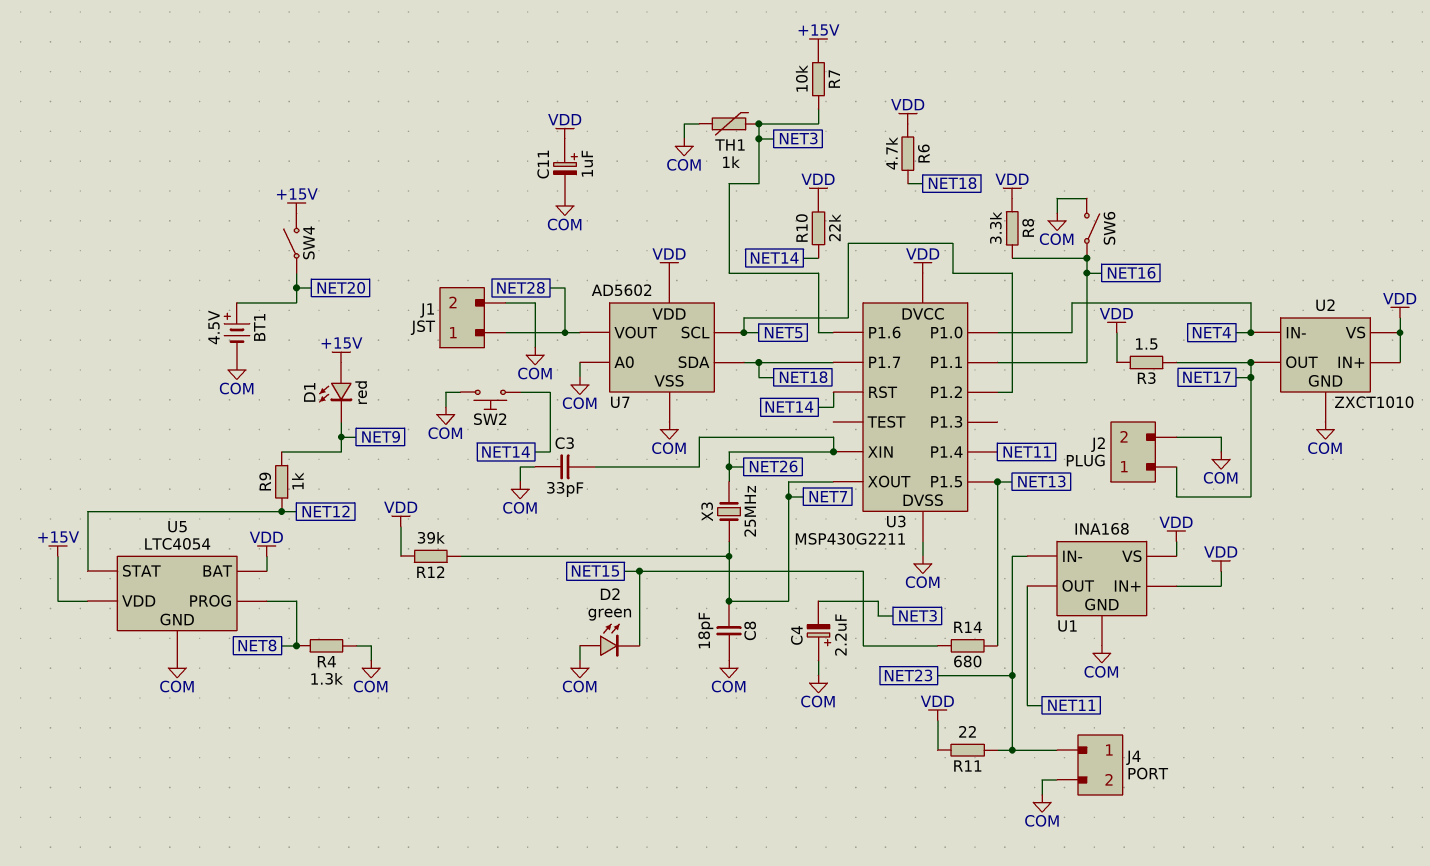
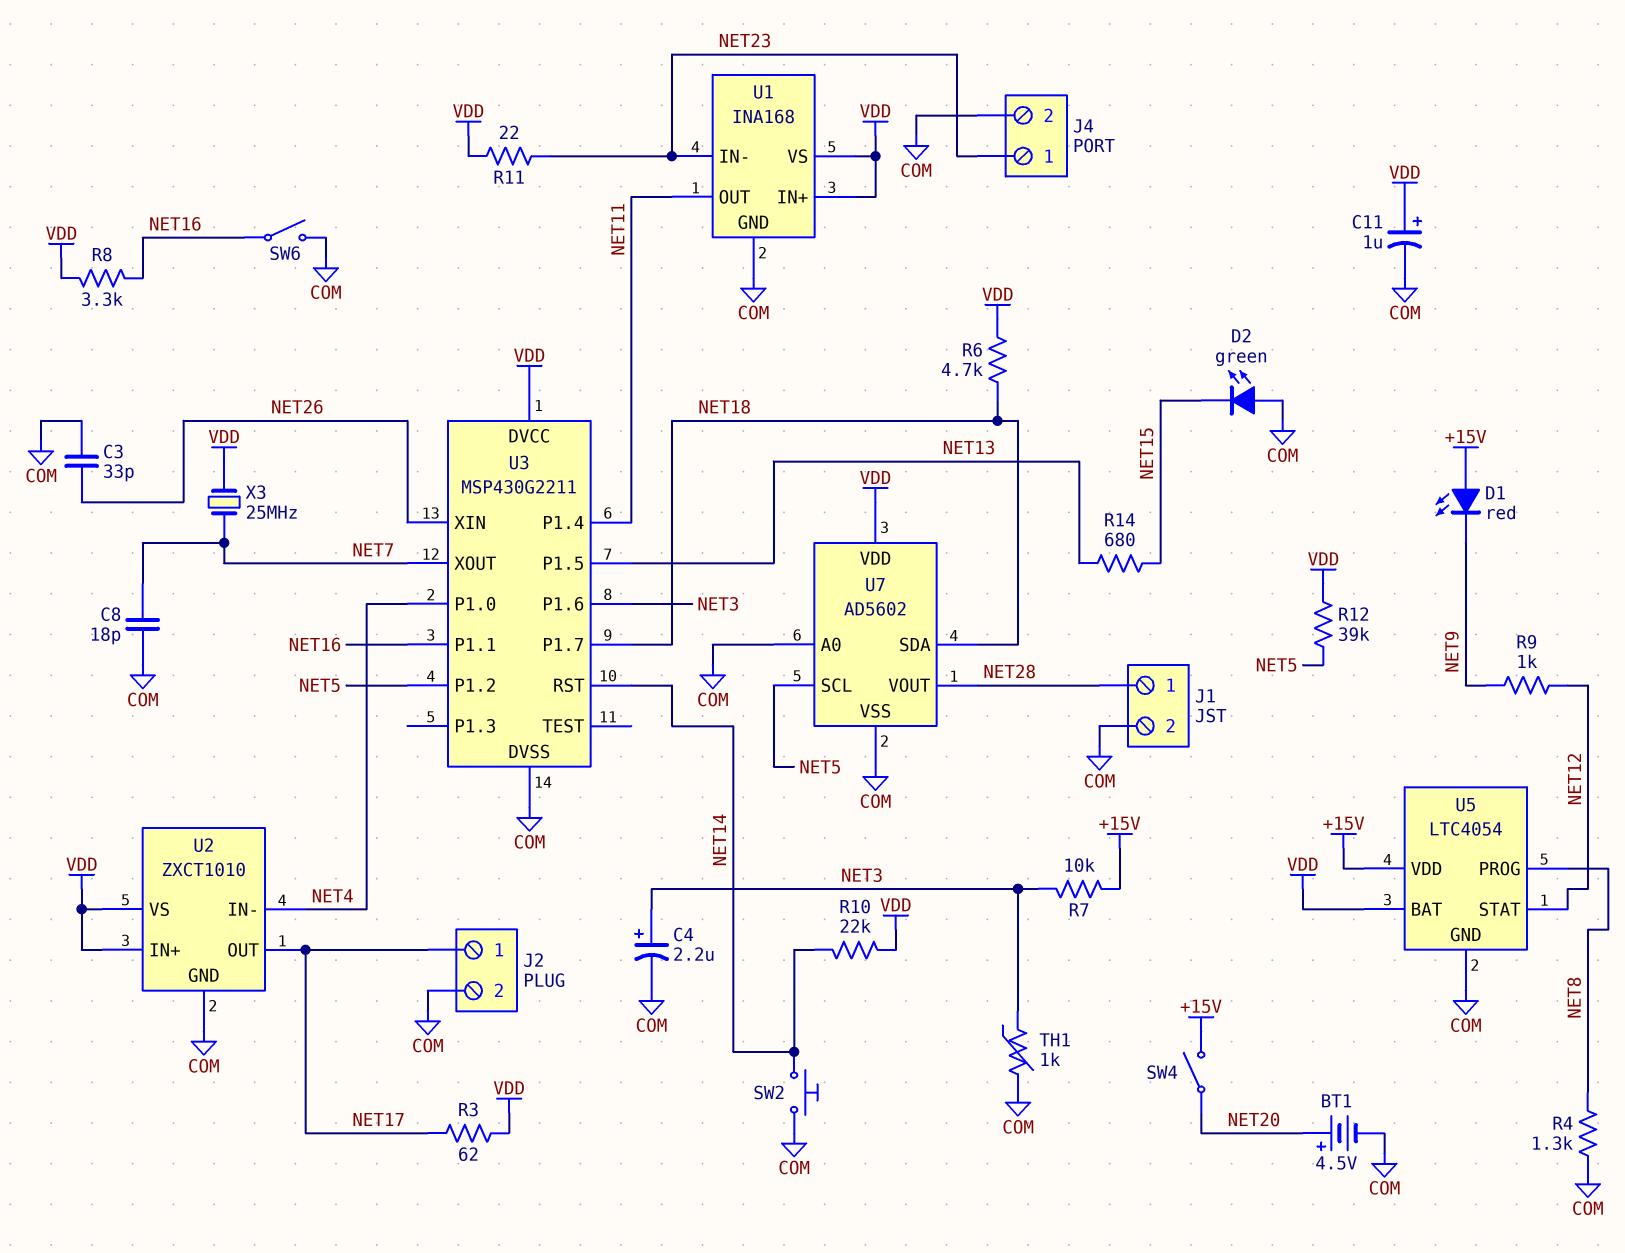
C4: 2.2uF (plus COM, minus NET3) -> 2.2uF (plus NET3, minus COM)
R3: 1.5 (NET17, VDD) -> 62 (NET17, VDD)
R12: 39k (NET7, VDD) -> 39k (NET5, VDD)
X3: 25MHz (NET7, NET26) -> 25MHz (NET7, VDD)

